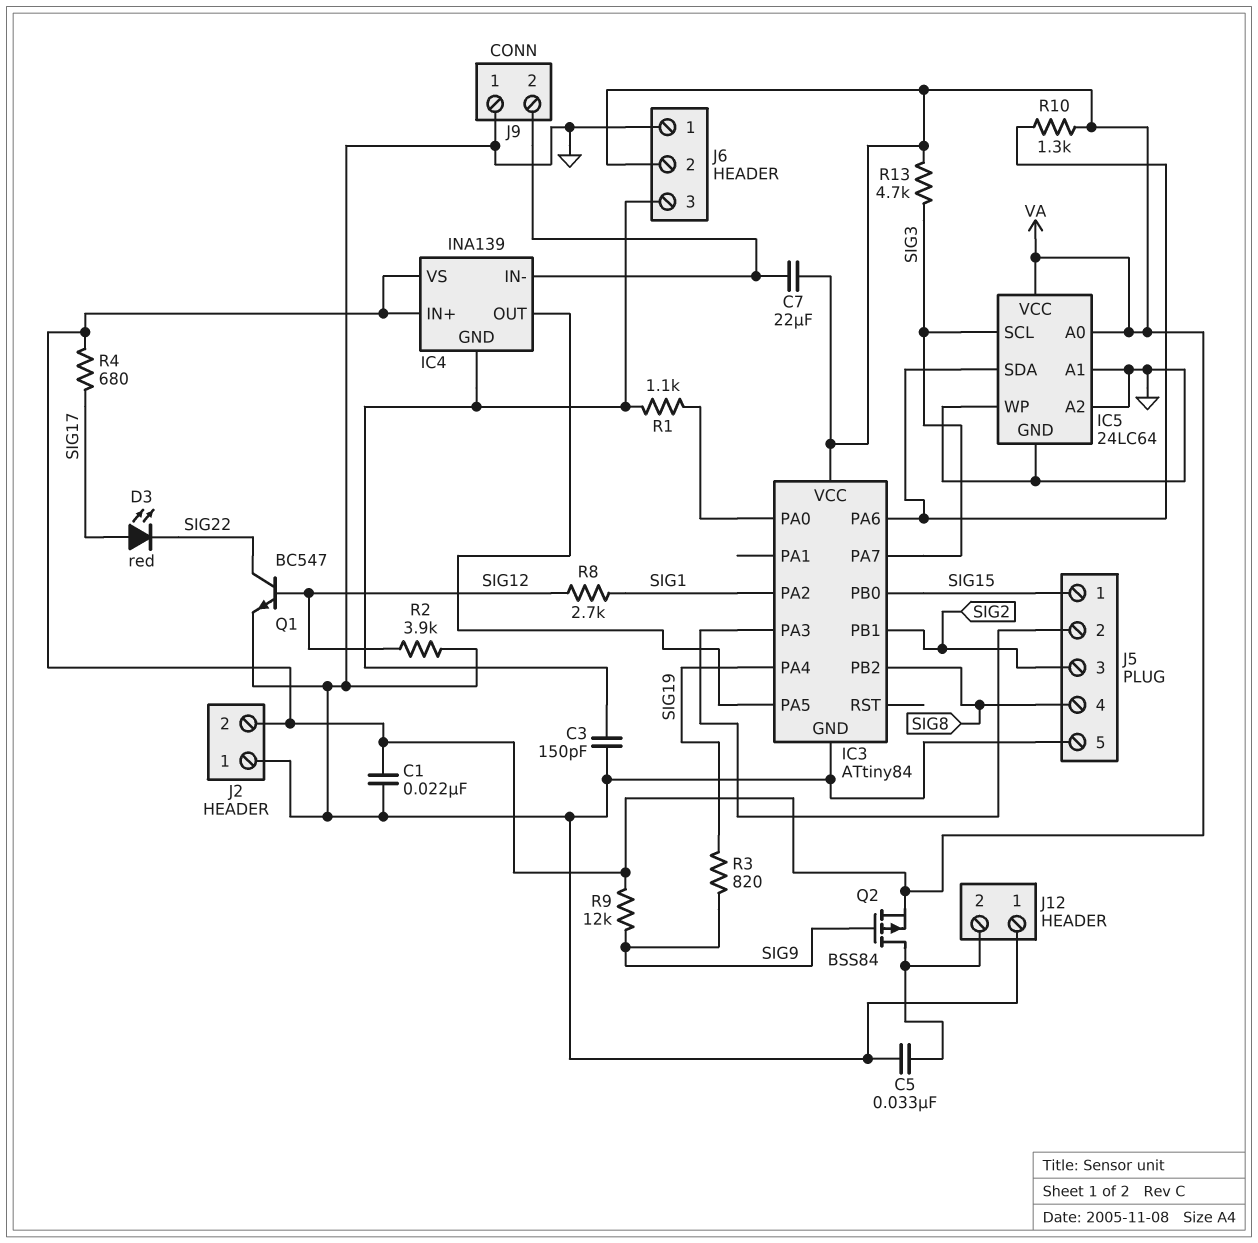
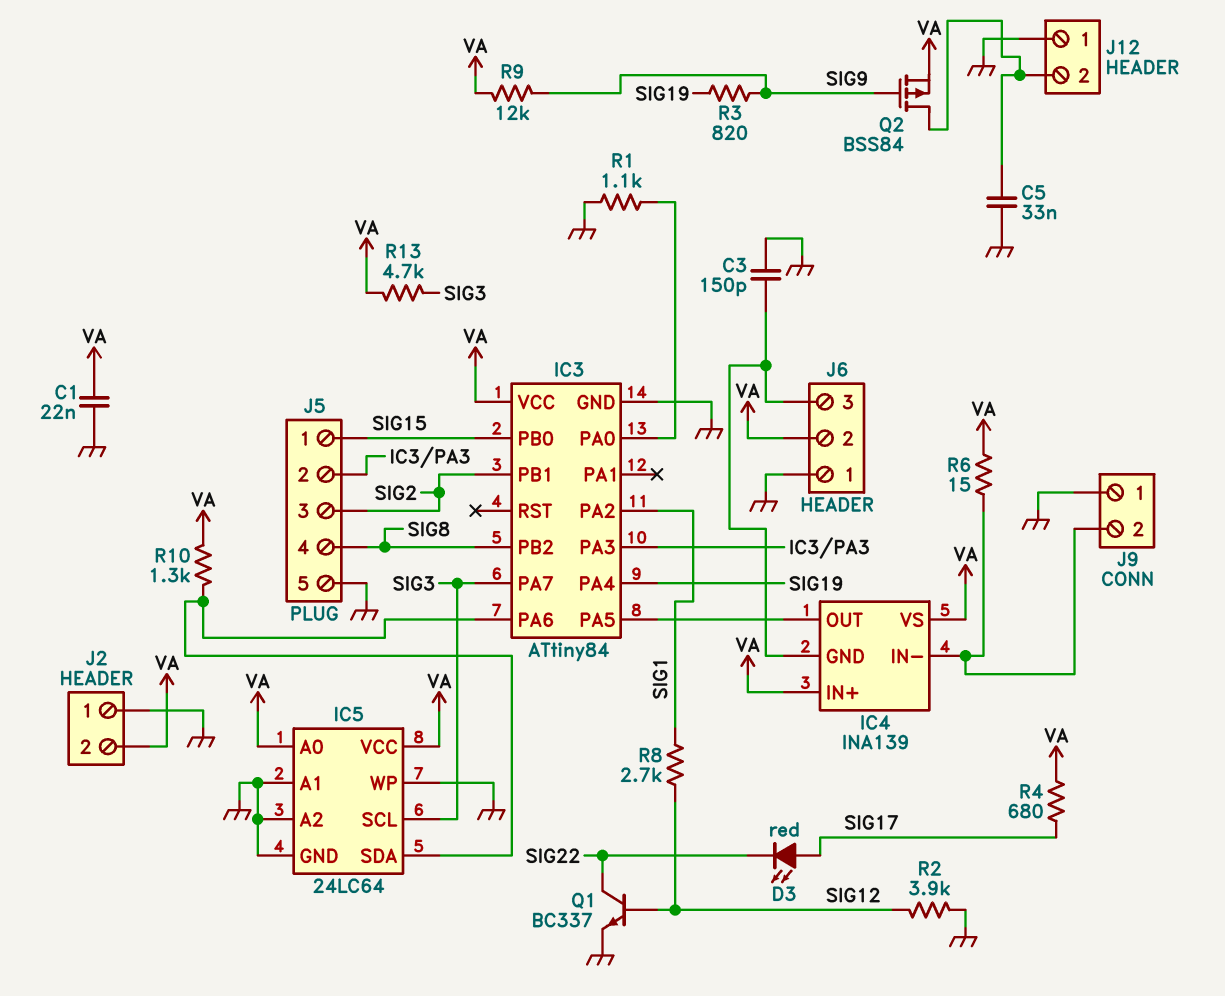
C7: 22uF (IC4/IN-, VA) -> none
Q1: NPN BC547 (B SIG12, C SIG22, E GND) -> NPN BC337 (B SIG12, C SIG22, E GND)
R1: 1.1k (IC3/PA0, IC4/GND) -> 1.1k (GND, IC3/PA0)
R6: none -> 15 (IC4/IN-, VA)

